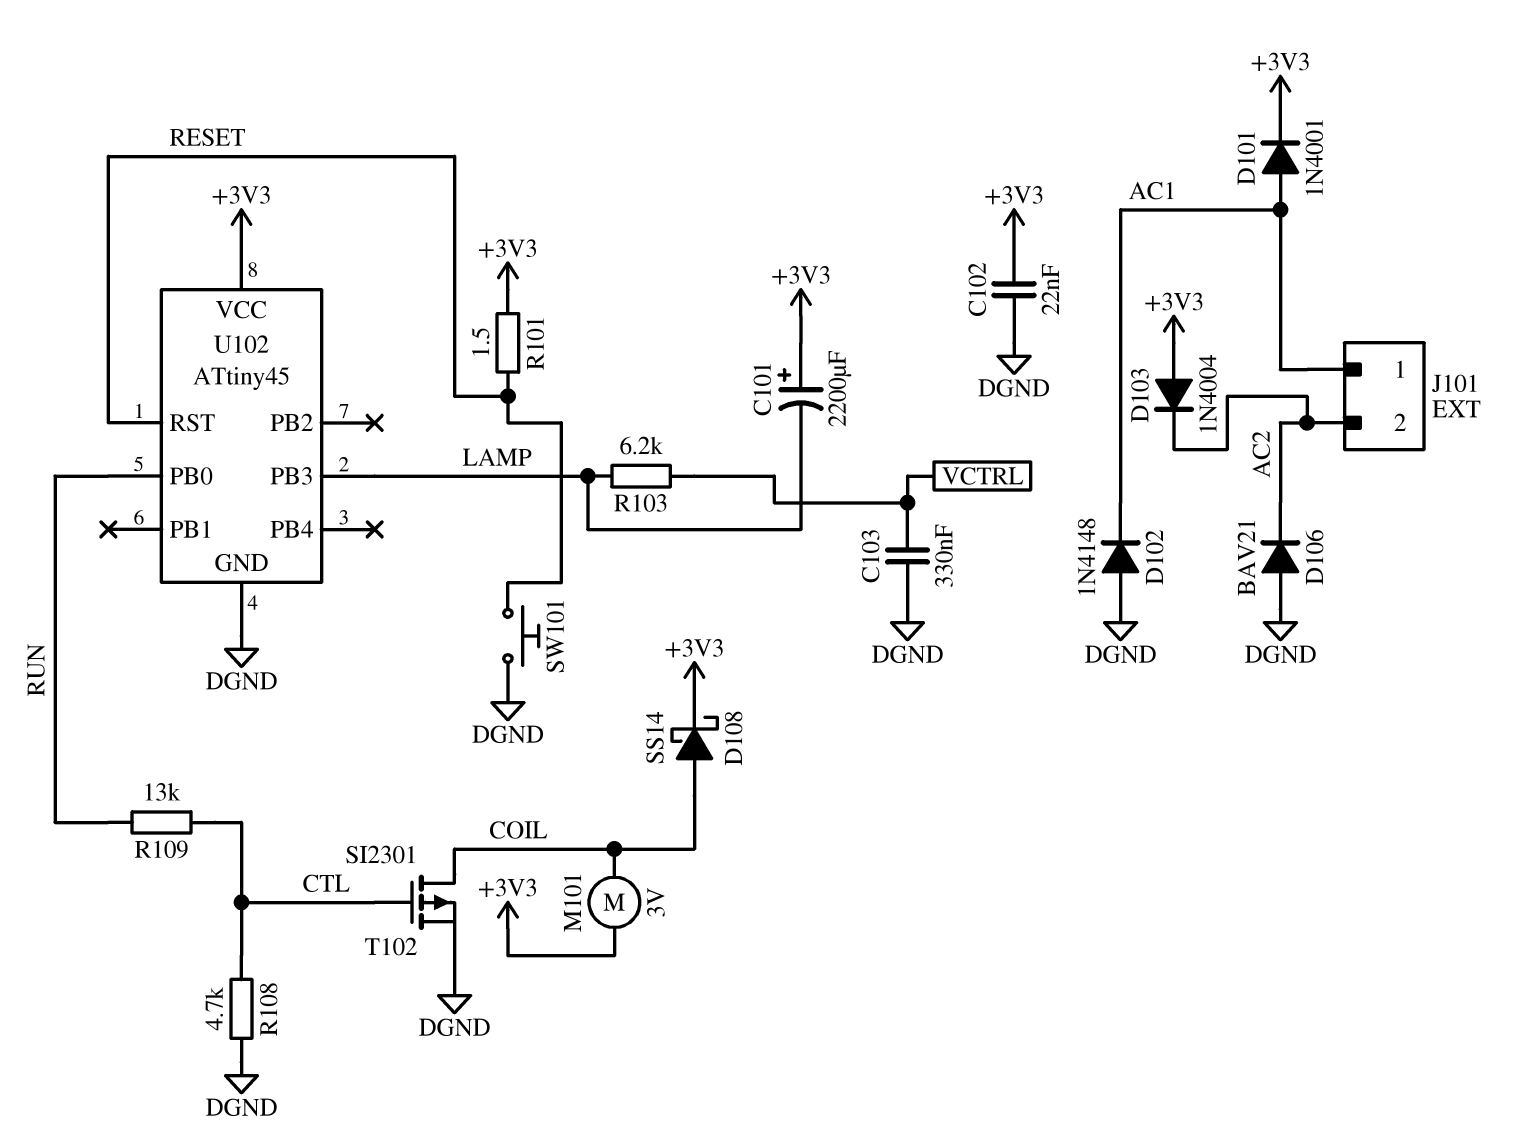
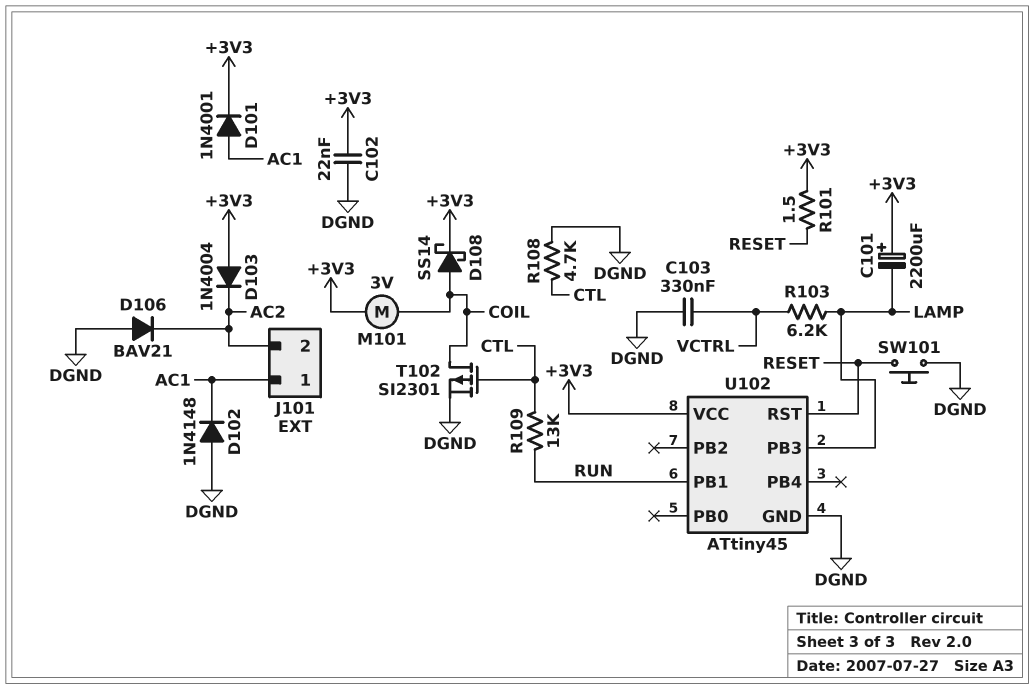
U102 pin PB0: RUN -> none
U102 pin PB1: none -> RUN

